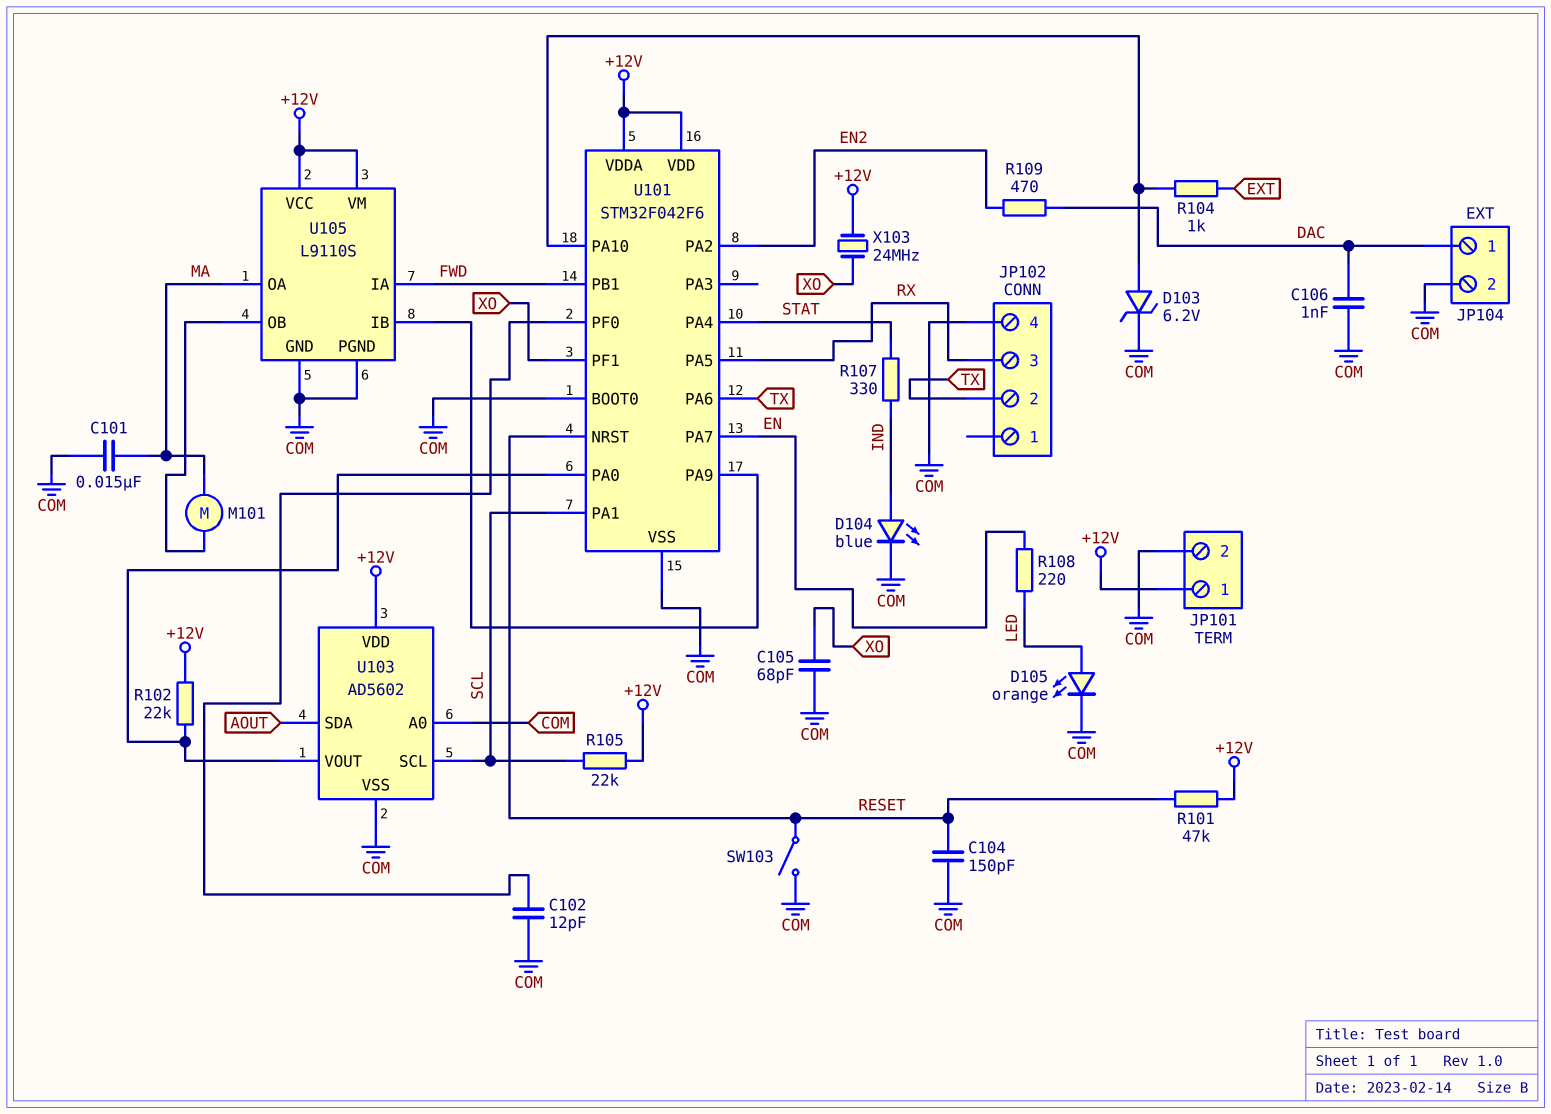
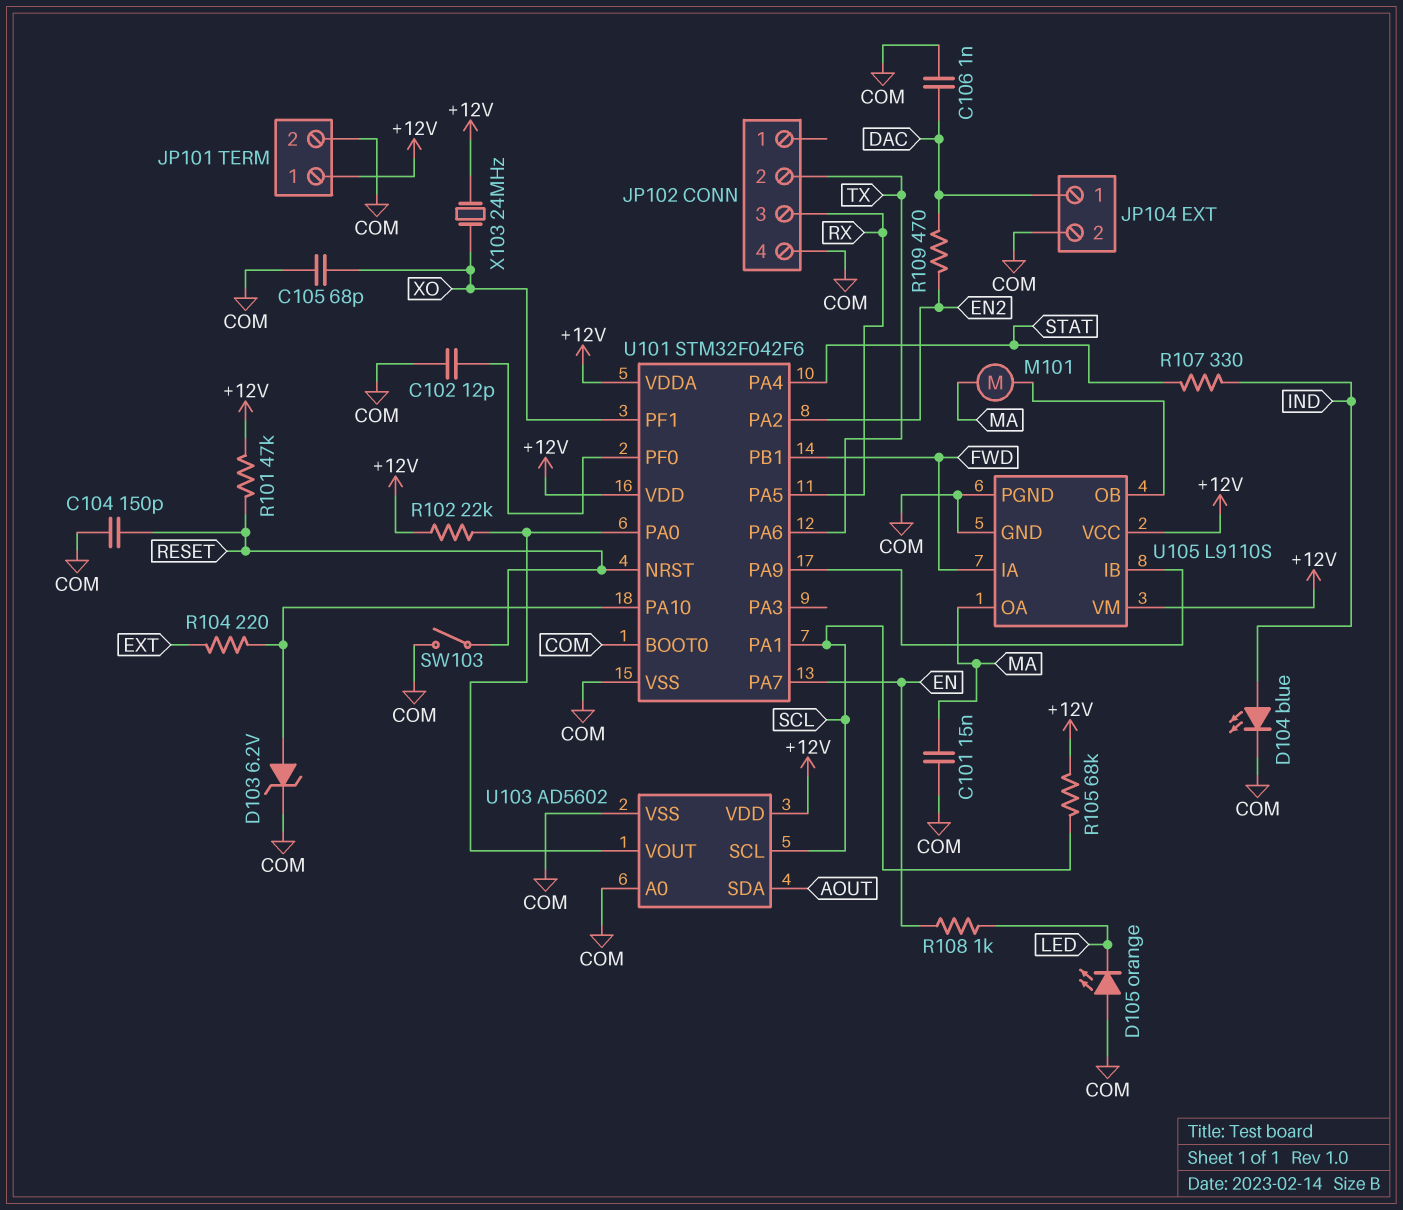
D105: LED orange (A LED, K COM) -> LED orange (A COM, K LED)
R104: 1k (EXT, U101/PA10) -> 220 (EXT, U101/PA10)
R105: 22k (+12V, SCL) -> 68k (+12V, SCL)
R108: 220 (EN, LED) -> 1k (EN, LED)

